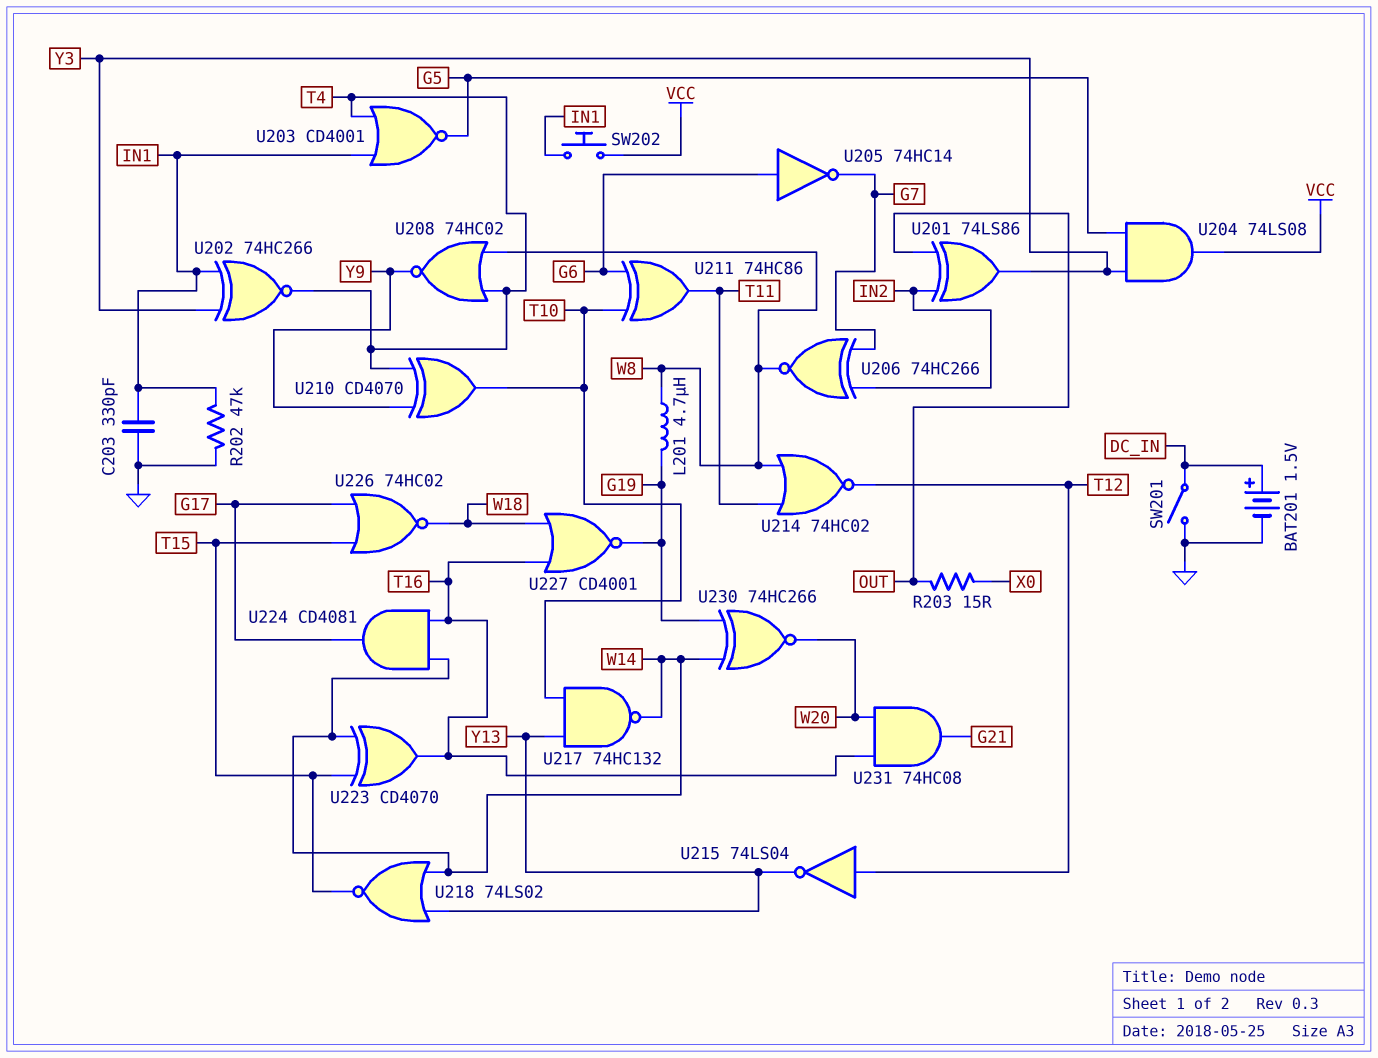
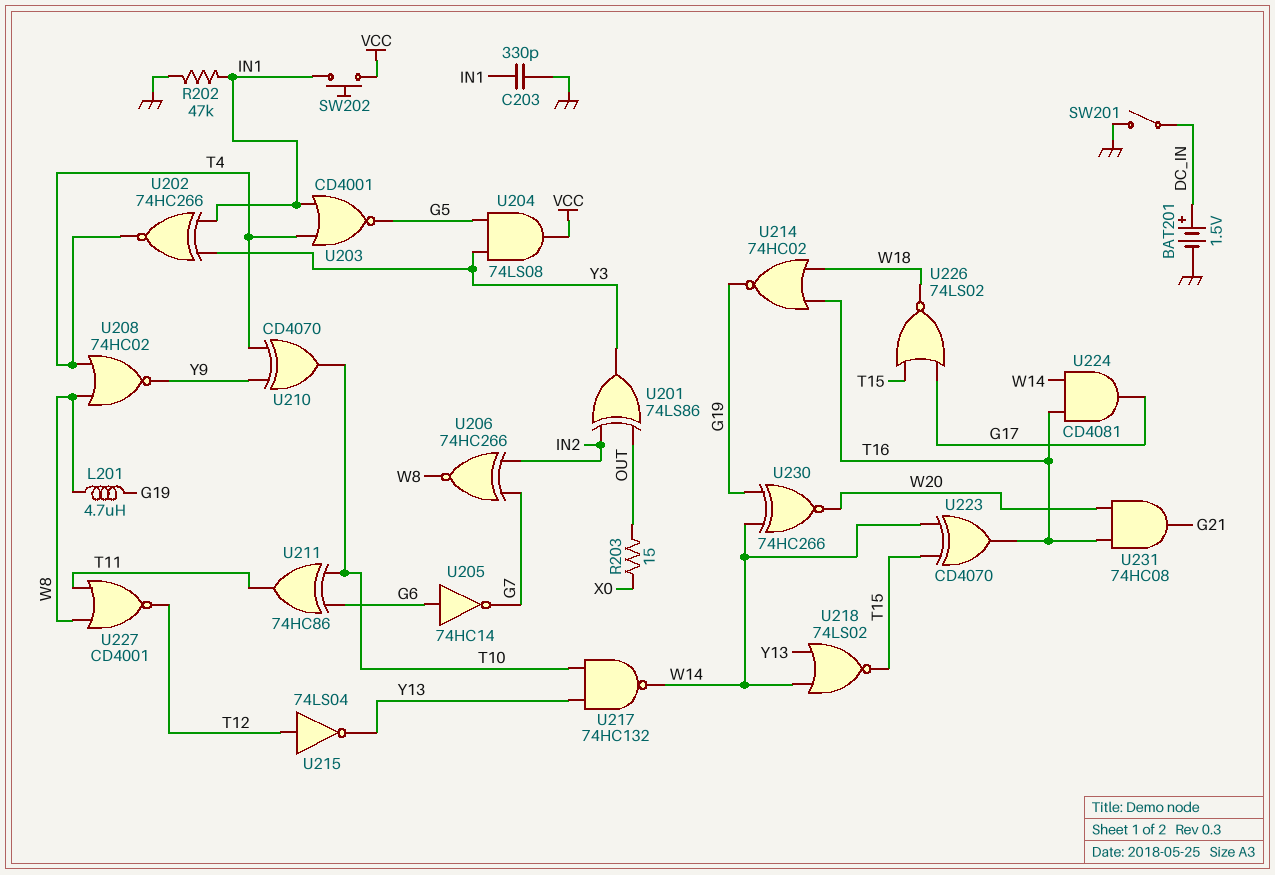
U214: NOR 74HC02 (in T11, in W8, out T12) -> NOR 74HC02 (in T16, in W18, out G19)
U226: NOR 74HC02 (in G17, in T15, out W18) -> NOR 74LS02 (in G17, in T15, out W18)
U227: NOR CD4001 (in T16, in W18, out G19) -> NOR CD4001 (in T11, in W8, out T12)

